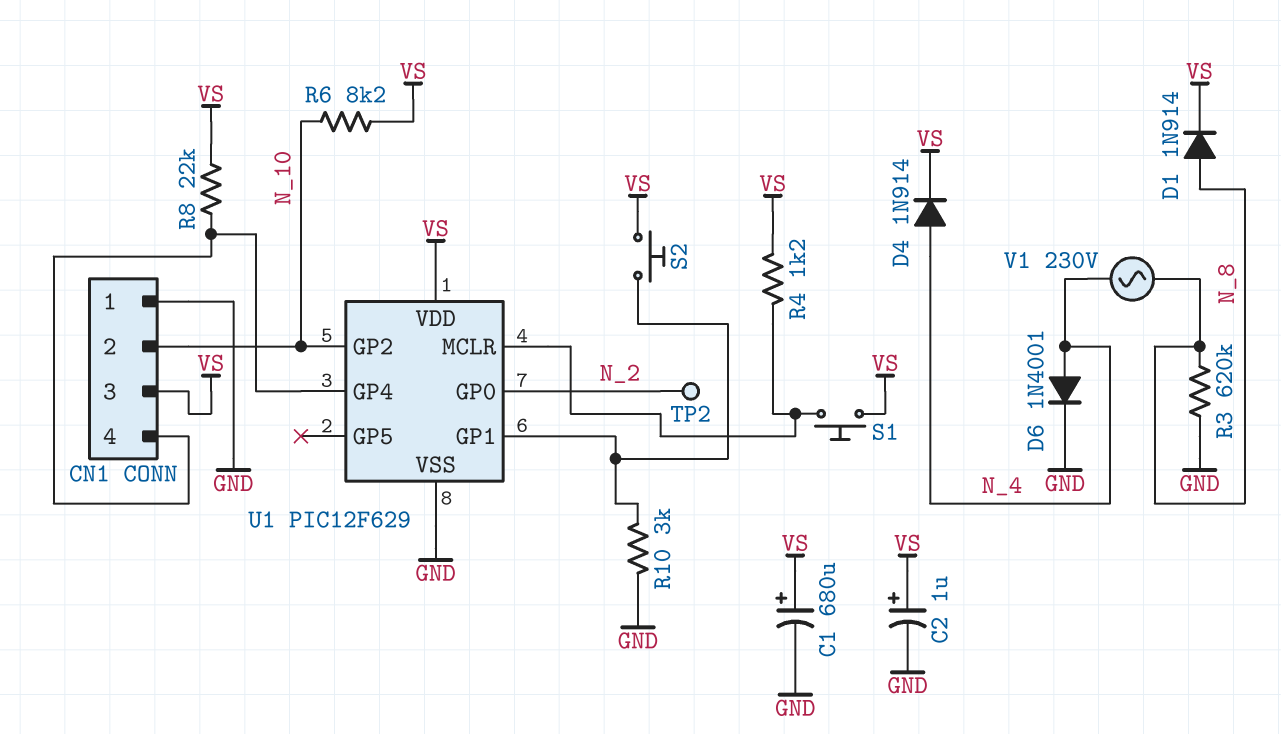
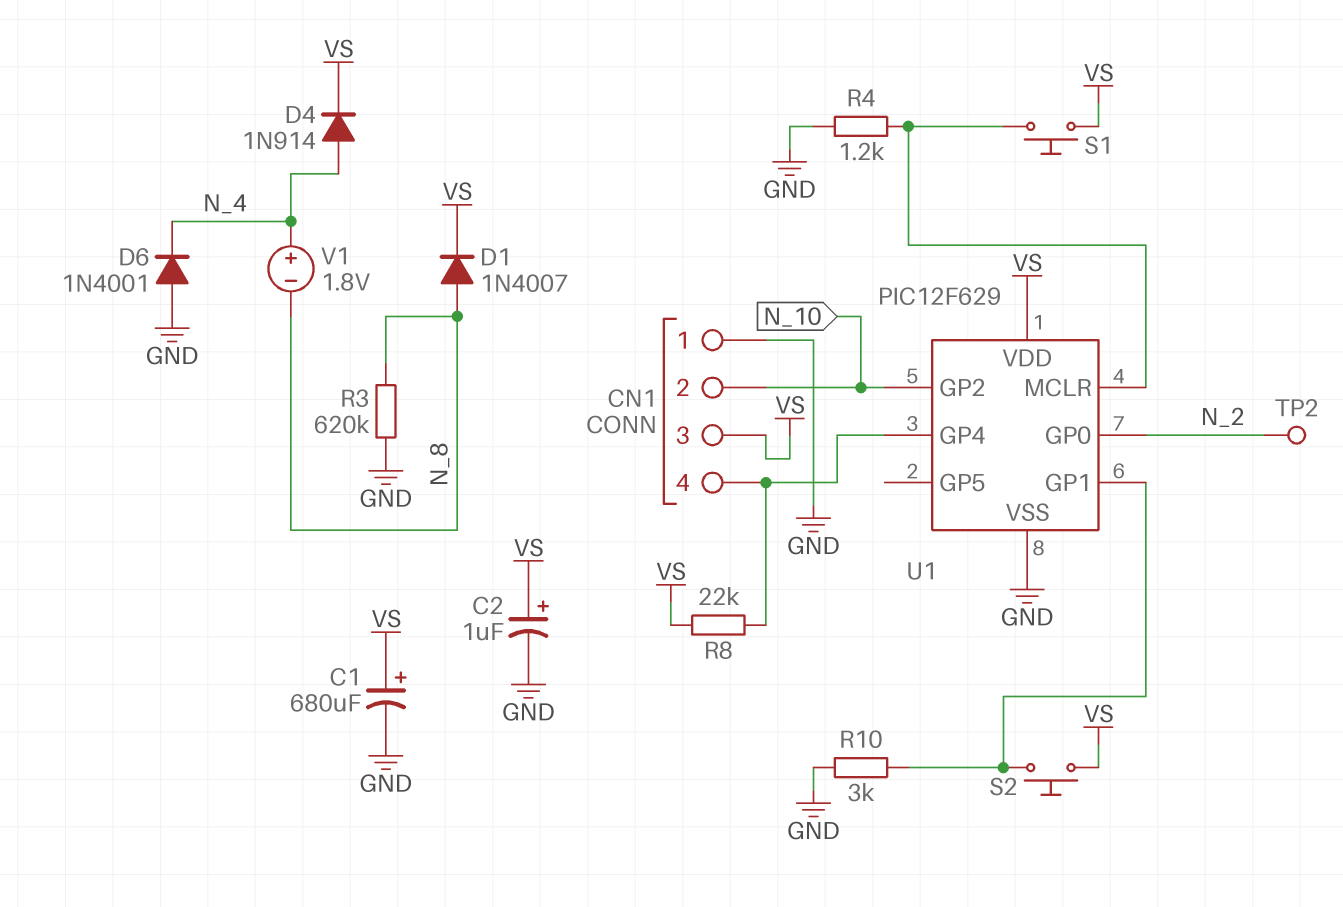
D1: diode 1N914 (A N_8, K VS) -> diode 1N4007 (A N_8, K VS)
D6: diode 1N4001 (A N_4, K GND) -> diode 1N4001 (A GND, K N_4)
R4: 1.2k (U1/MCLR, VS) -> 1.2k (GND, U1/MCLR)
R6: 8.2k (N_10, VS) -> none
V1: AC 230V (N_4, N_8) -> 1.8V (plus N_4, minus N_8)

